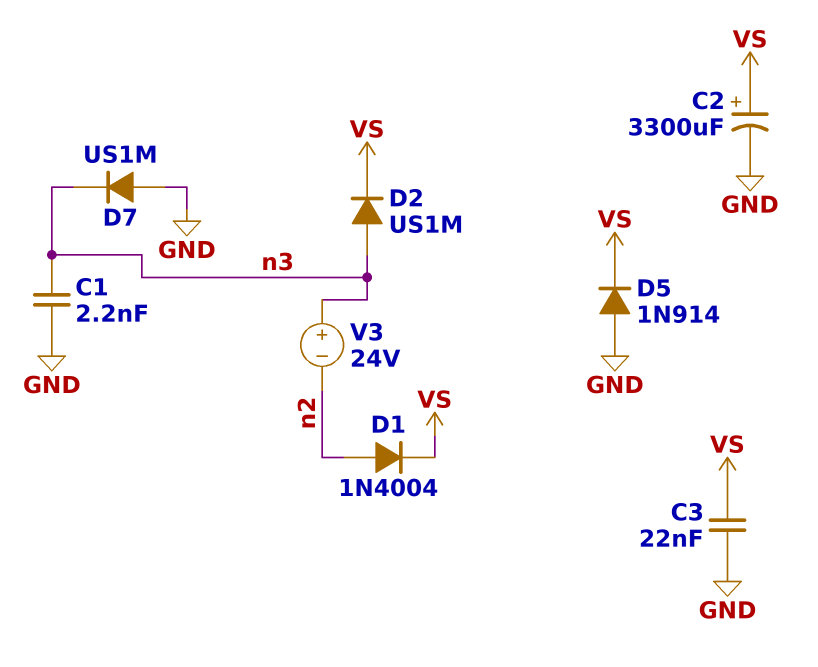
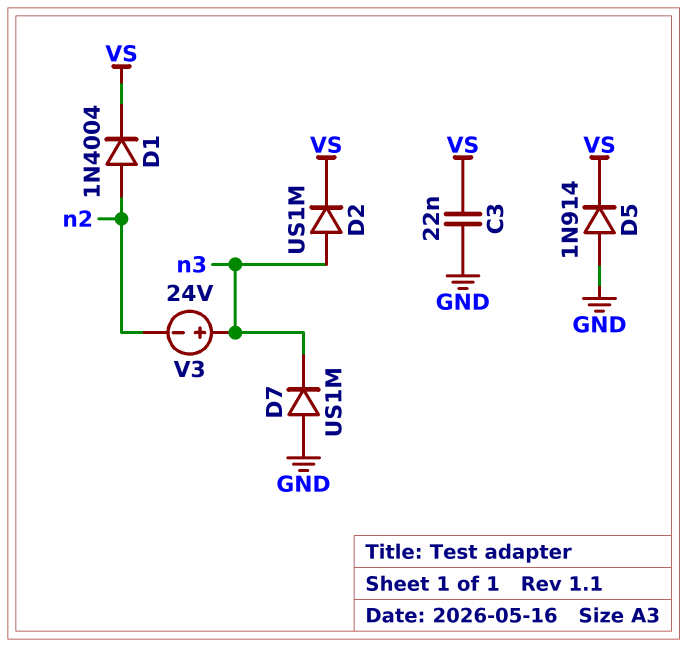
C1: 2.2nF (GND, n3) -> none
C2: 3300uF (plus VS, minus GND) -> none

